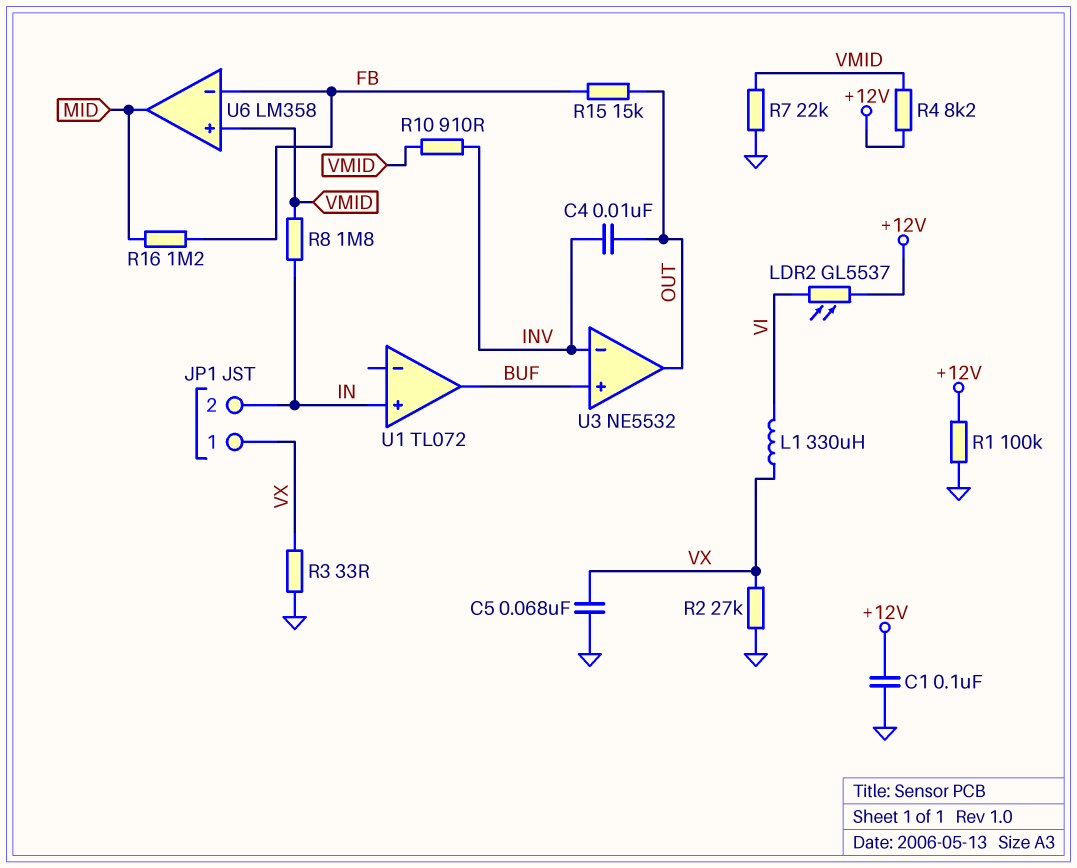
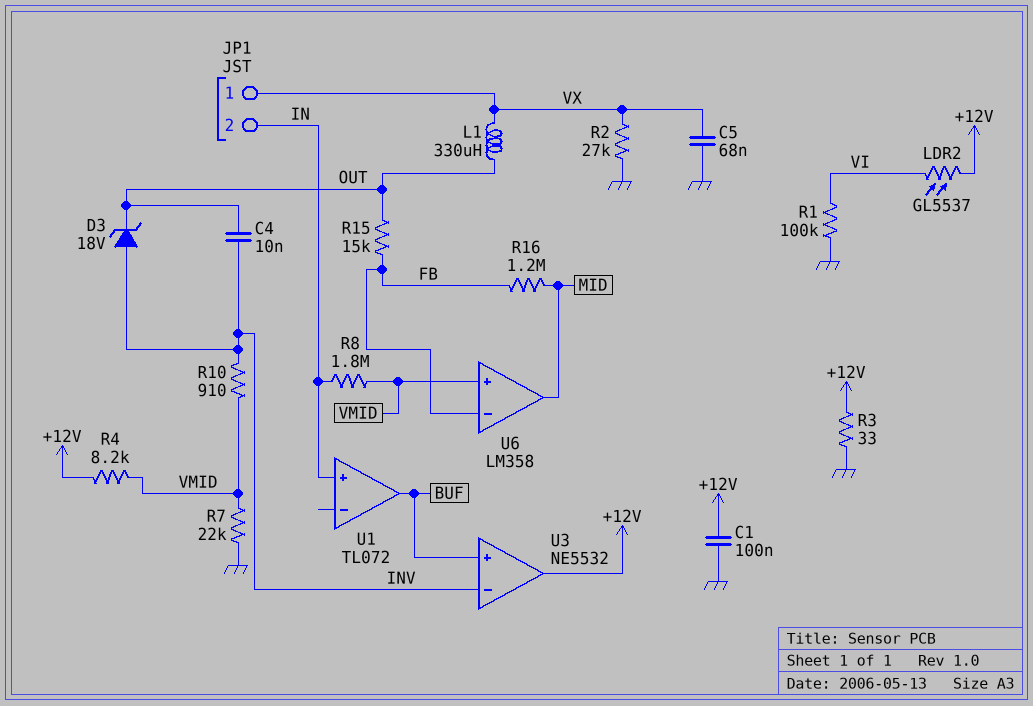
D3: none -> zener 18V (A INV, K OUT)
L1: 330uH (VI, VX) -> 330uH (OUT, VX)
R1: 100k (+12V, GND) -> 100k (GND, VI)
R3: 33 (GND, VX) -> 33 (+12V, GND)
U3 pin out: OUT -> +12V

